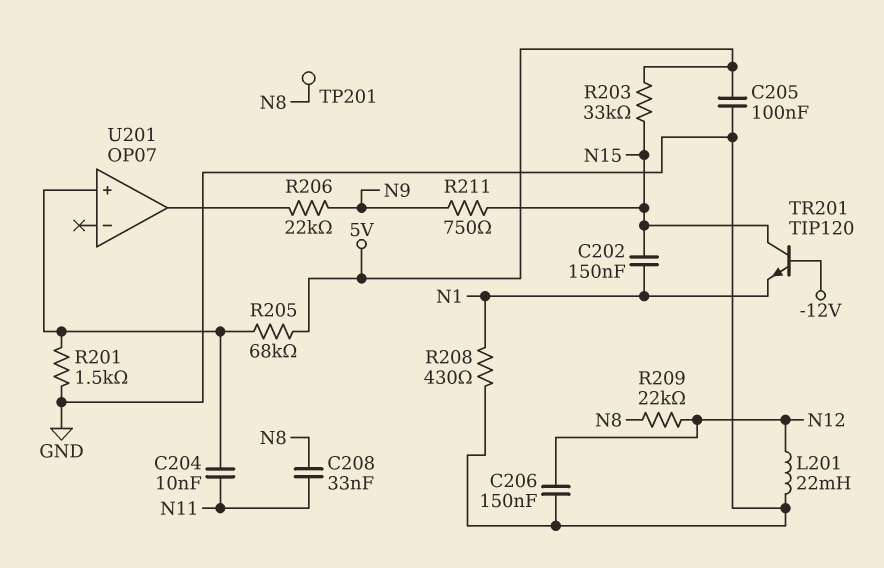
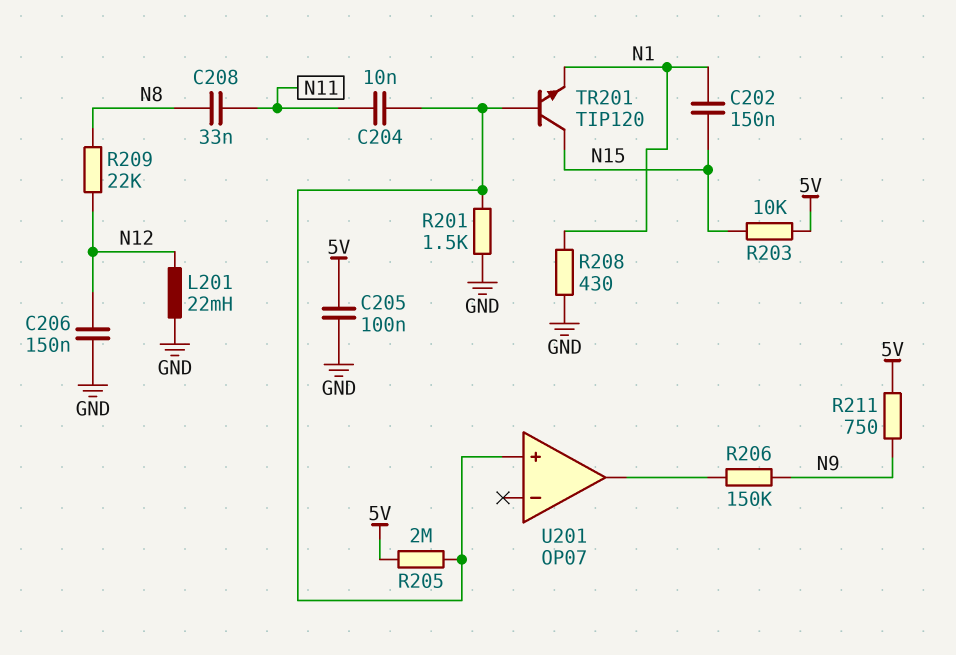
R203: 33k (5V, N15) -> 10k (5V, N15)
R205: 68k (5V, U201/in+) -> 2M (5V, U201/in+)
R206: 22k (N9, U201/out) -> 150k (N9, U201/out)
R211: 750 (N9, N15) -> 750 (5V, N9)
TP201: test point (N8) -> none
TR201: NPN TIP120 (B -12V, C N15, E N1) -> NPN TIP120 (B U201/in+, C N15, E N1)

